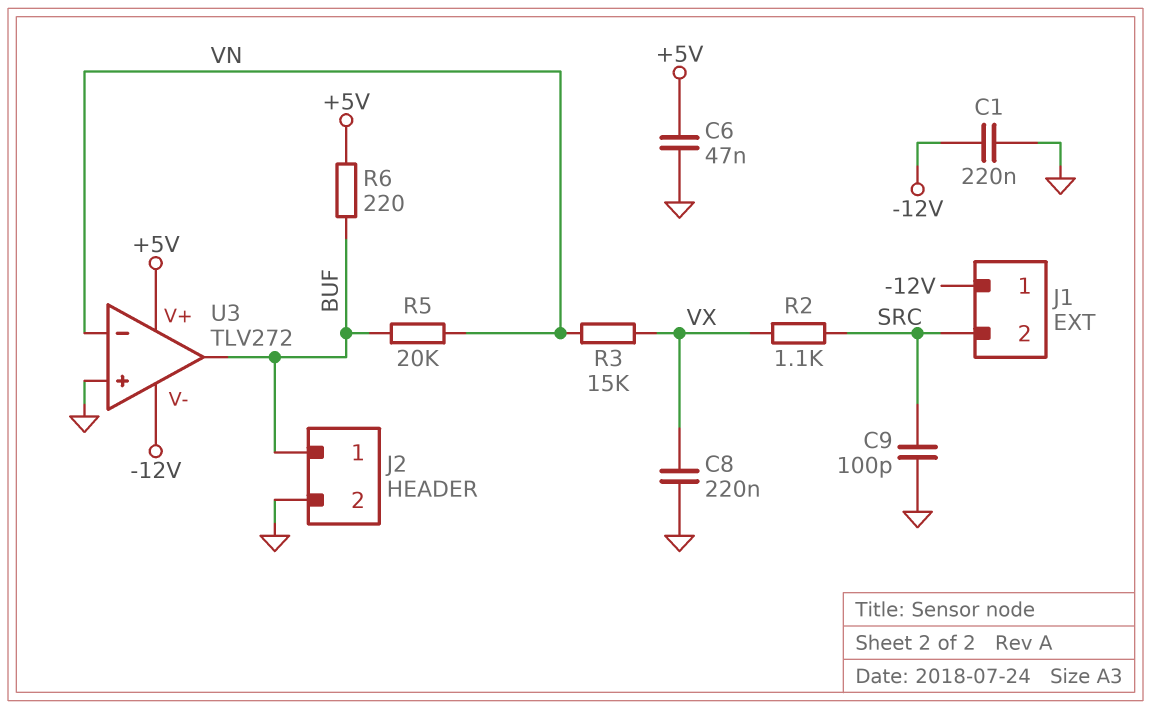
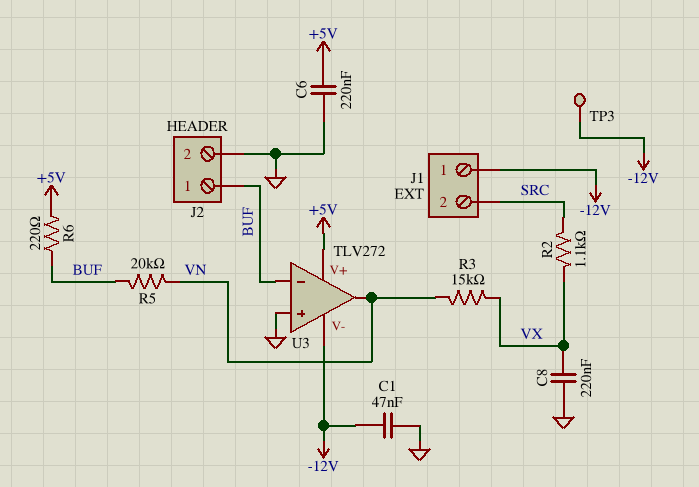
C1: 220nF (-12V, GND) -> 47nF (-12V, GND)
C6: 47nF (+5V, GND) -> 220nF (+5V, GND)
C9: 100pF (GND, SRC) -> none
TP3: none -> test point (-12V)
U3 pin in-: VN -> BUF
U3 pin out: BUF -> VN

